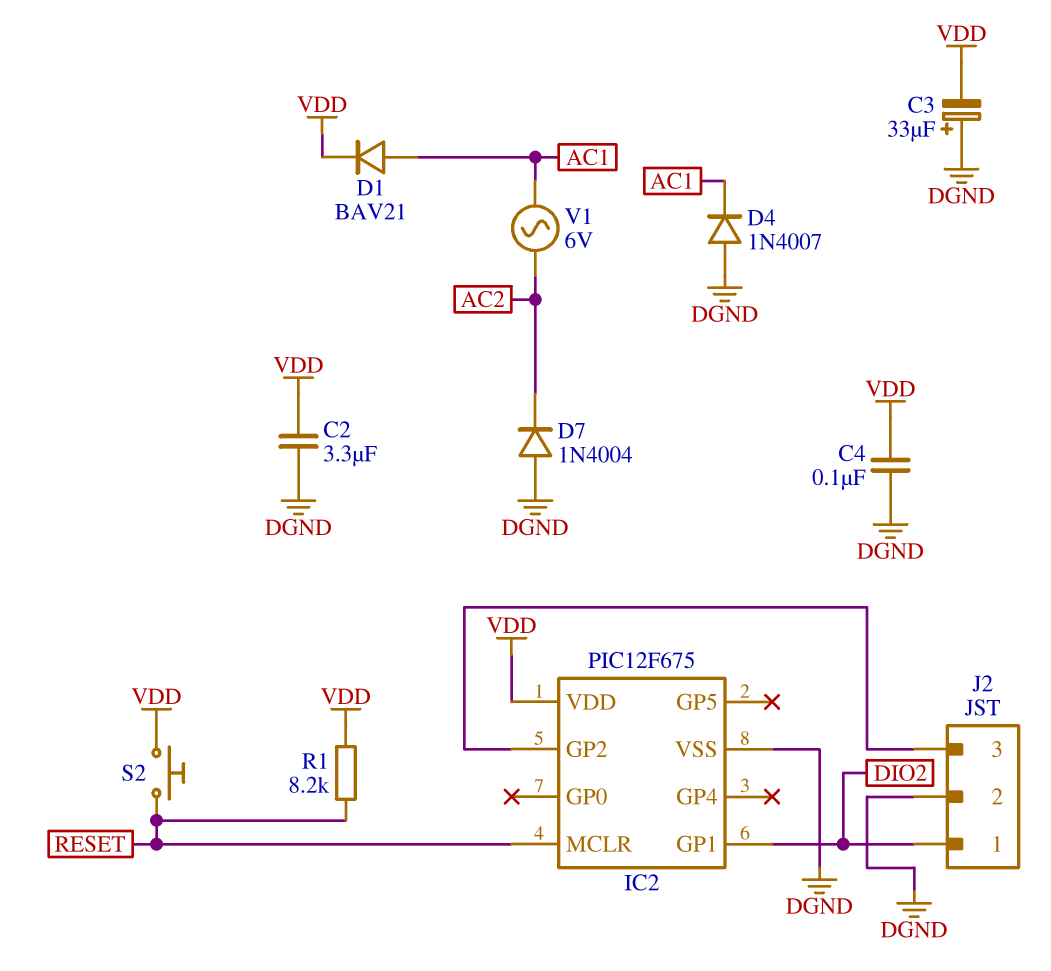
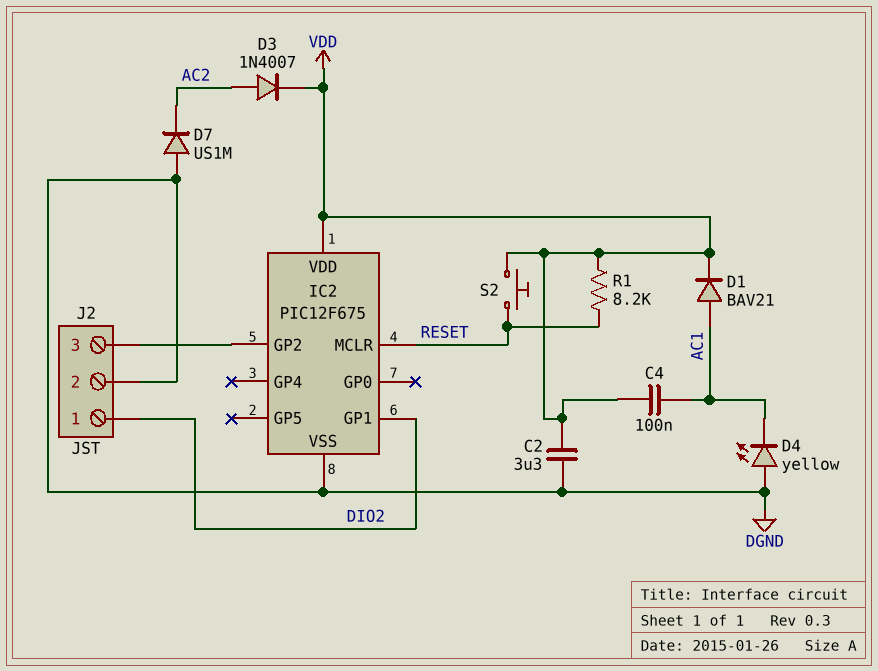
C3: 33uF (plus DGND, minus VDD) -> none
C4: 100nF (DGND, VDD) -> 100nF (AC1, VDD)
D3: none -> diode 1N4007 (A AC2, K VDD)
D4: diode 1N4007 (A DGND, K AC1) -> LED yellow (A DGND, K AC1)
D7: diode 1N4004 (A DGND, K AC2) -> diode US1M (A DGND, K AC2)
V1: AC 6V (AC1, AC2) -> none

